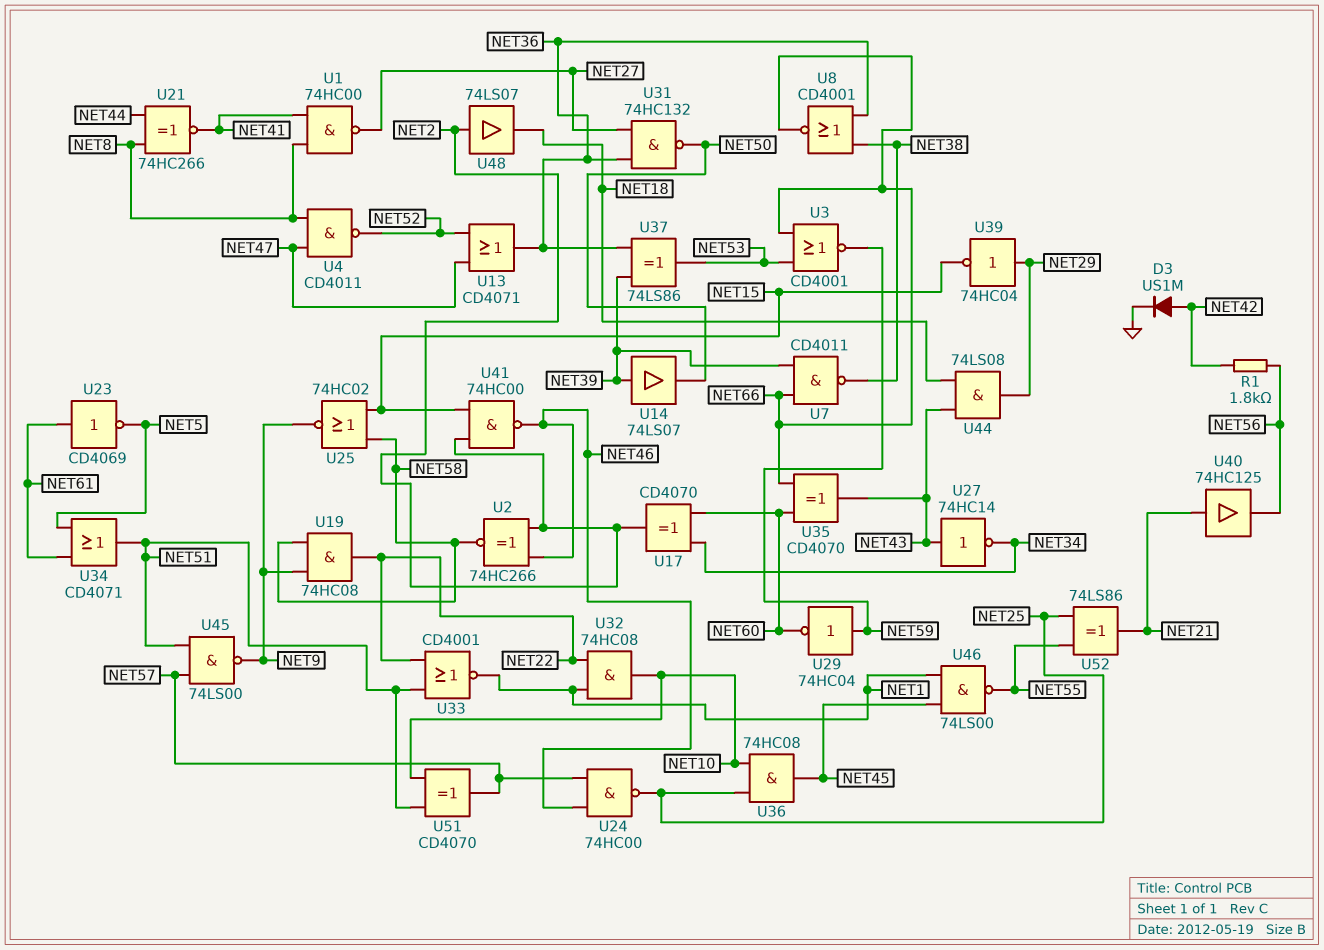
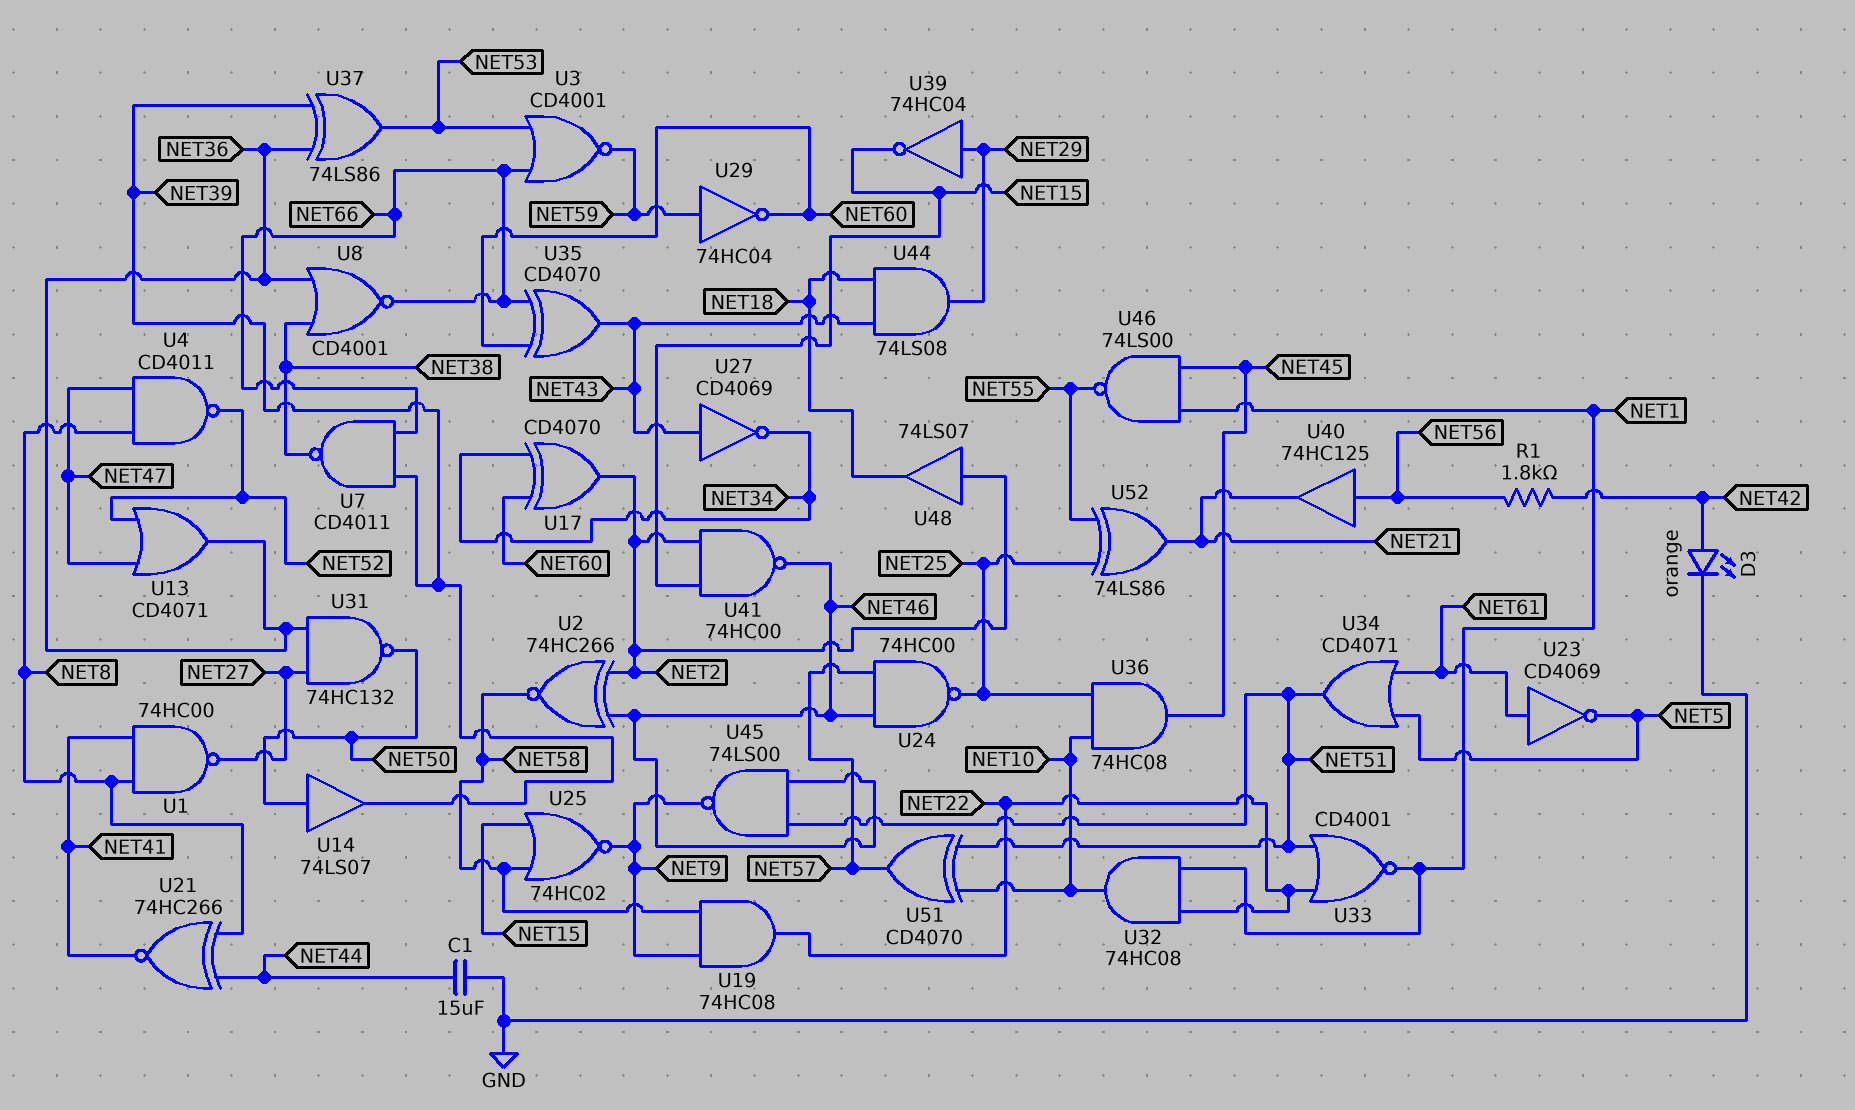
C1: none -> 15uF (GND, NET44)
D3: diode US1M (A NET42, K GND) -> LED orange (A NET42, K GND)
U14: buffer 74LS07 (in NET39, out NET50) -> buffer 74LS07 (in NET50, out NET39)
U27: NOT 74HC14 (in NET43, out NET34) -> NOT CD4069 (in NET43, out NET34)
U40: buffer 74HC125 (in NET21, out NET56) -> buffer 74HC125 (in NET56, out NET21)
U45: NAND 74LS00 (in NET51, in NET57, out NET9) -> NAND 74LS00 (in NET46, in NET51, out NET9)

